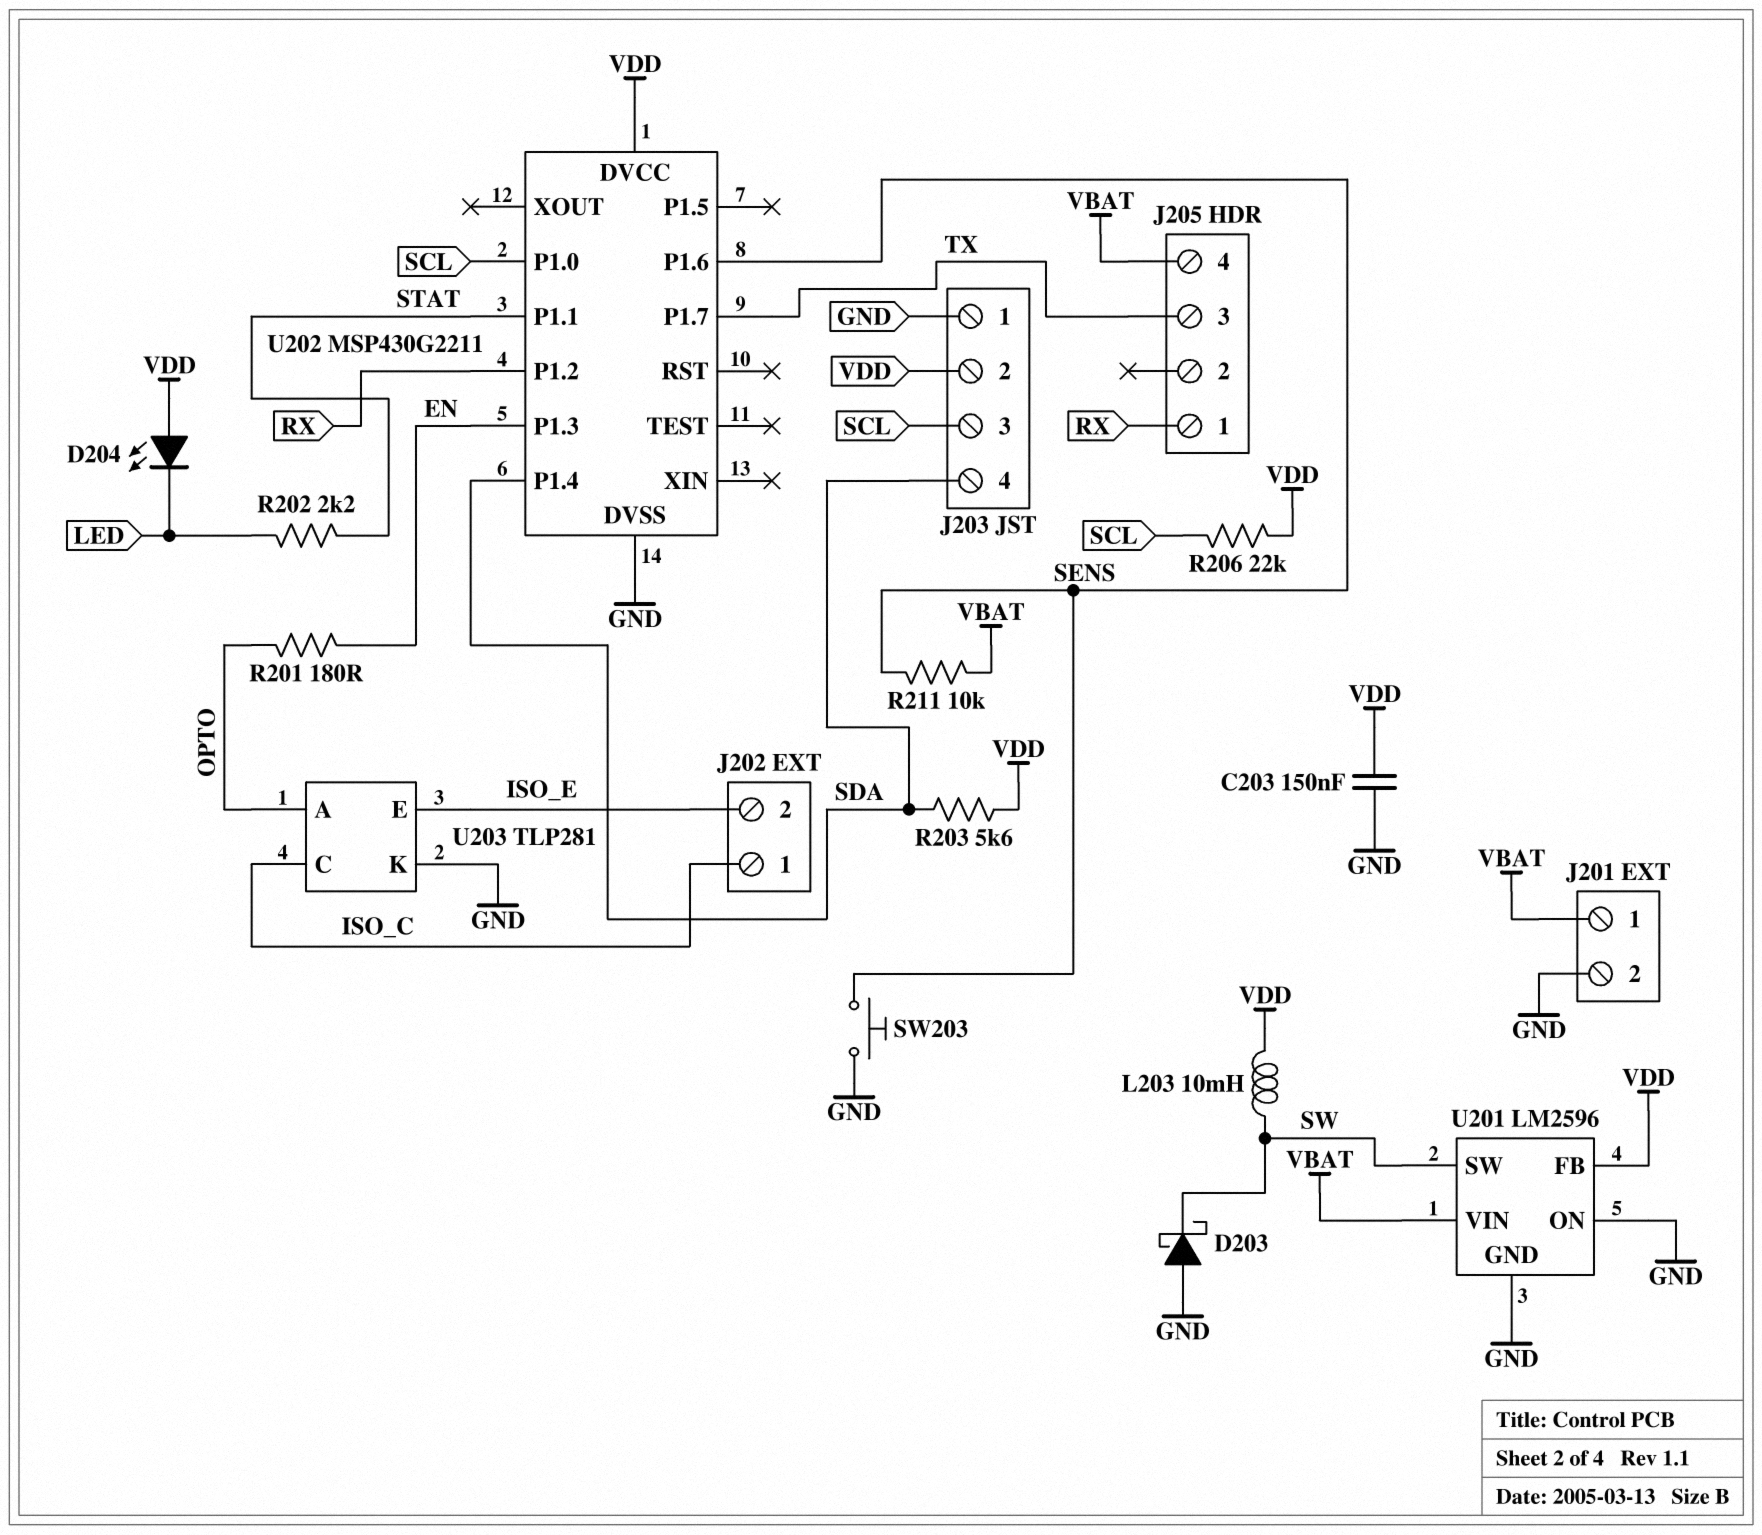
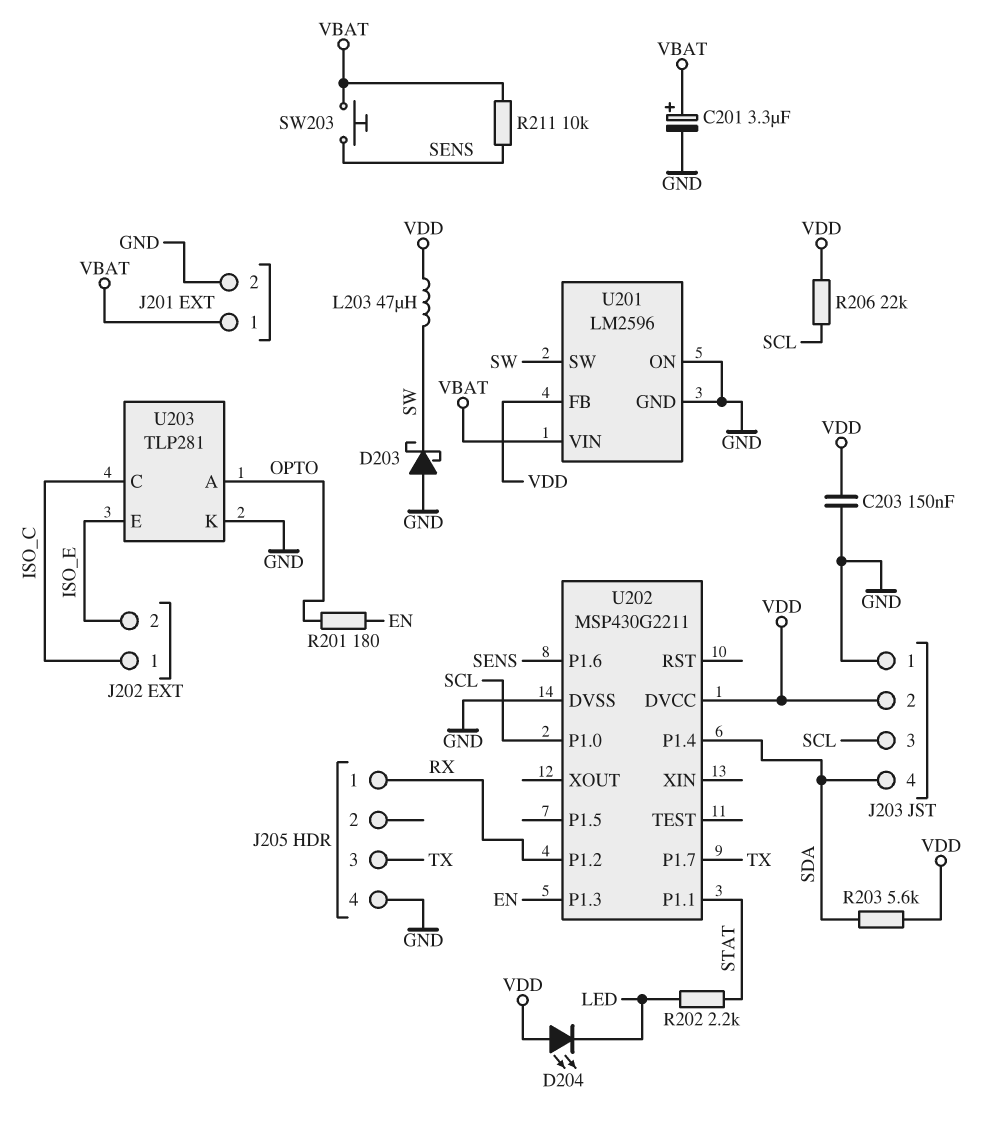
C201: none -> 3.3uF (plus VBAT, minus GND)
J205 pin 4: VBAT -> GND
L203: 10mH (SW, VDD) -> 47uH (SW, VDD)
SW203: button (GND, SENS) -> button (SENS, VBAT)

